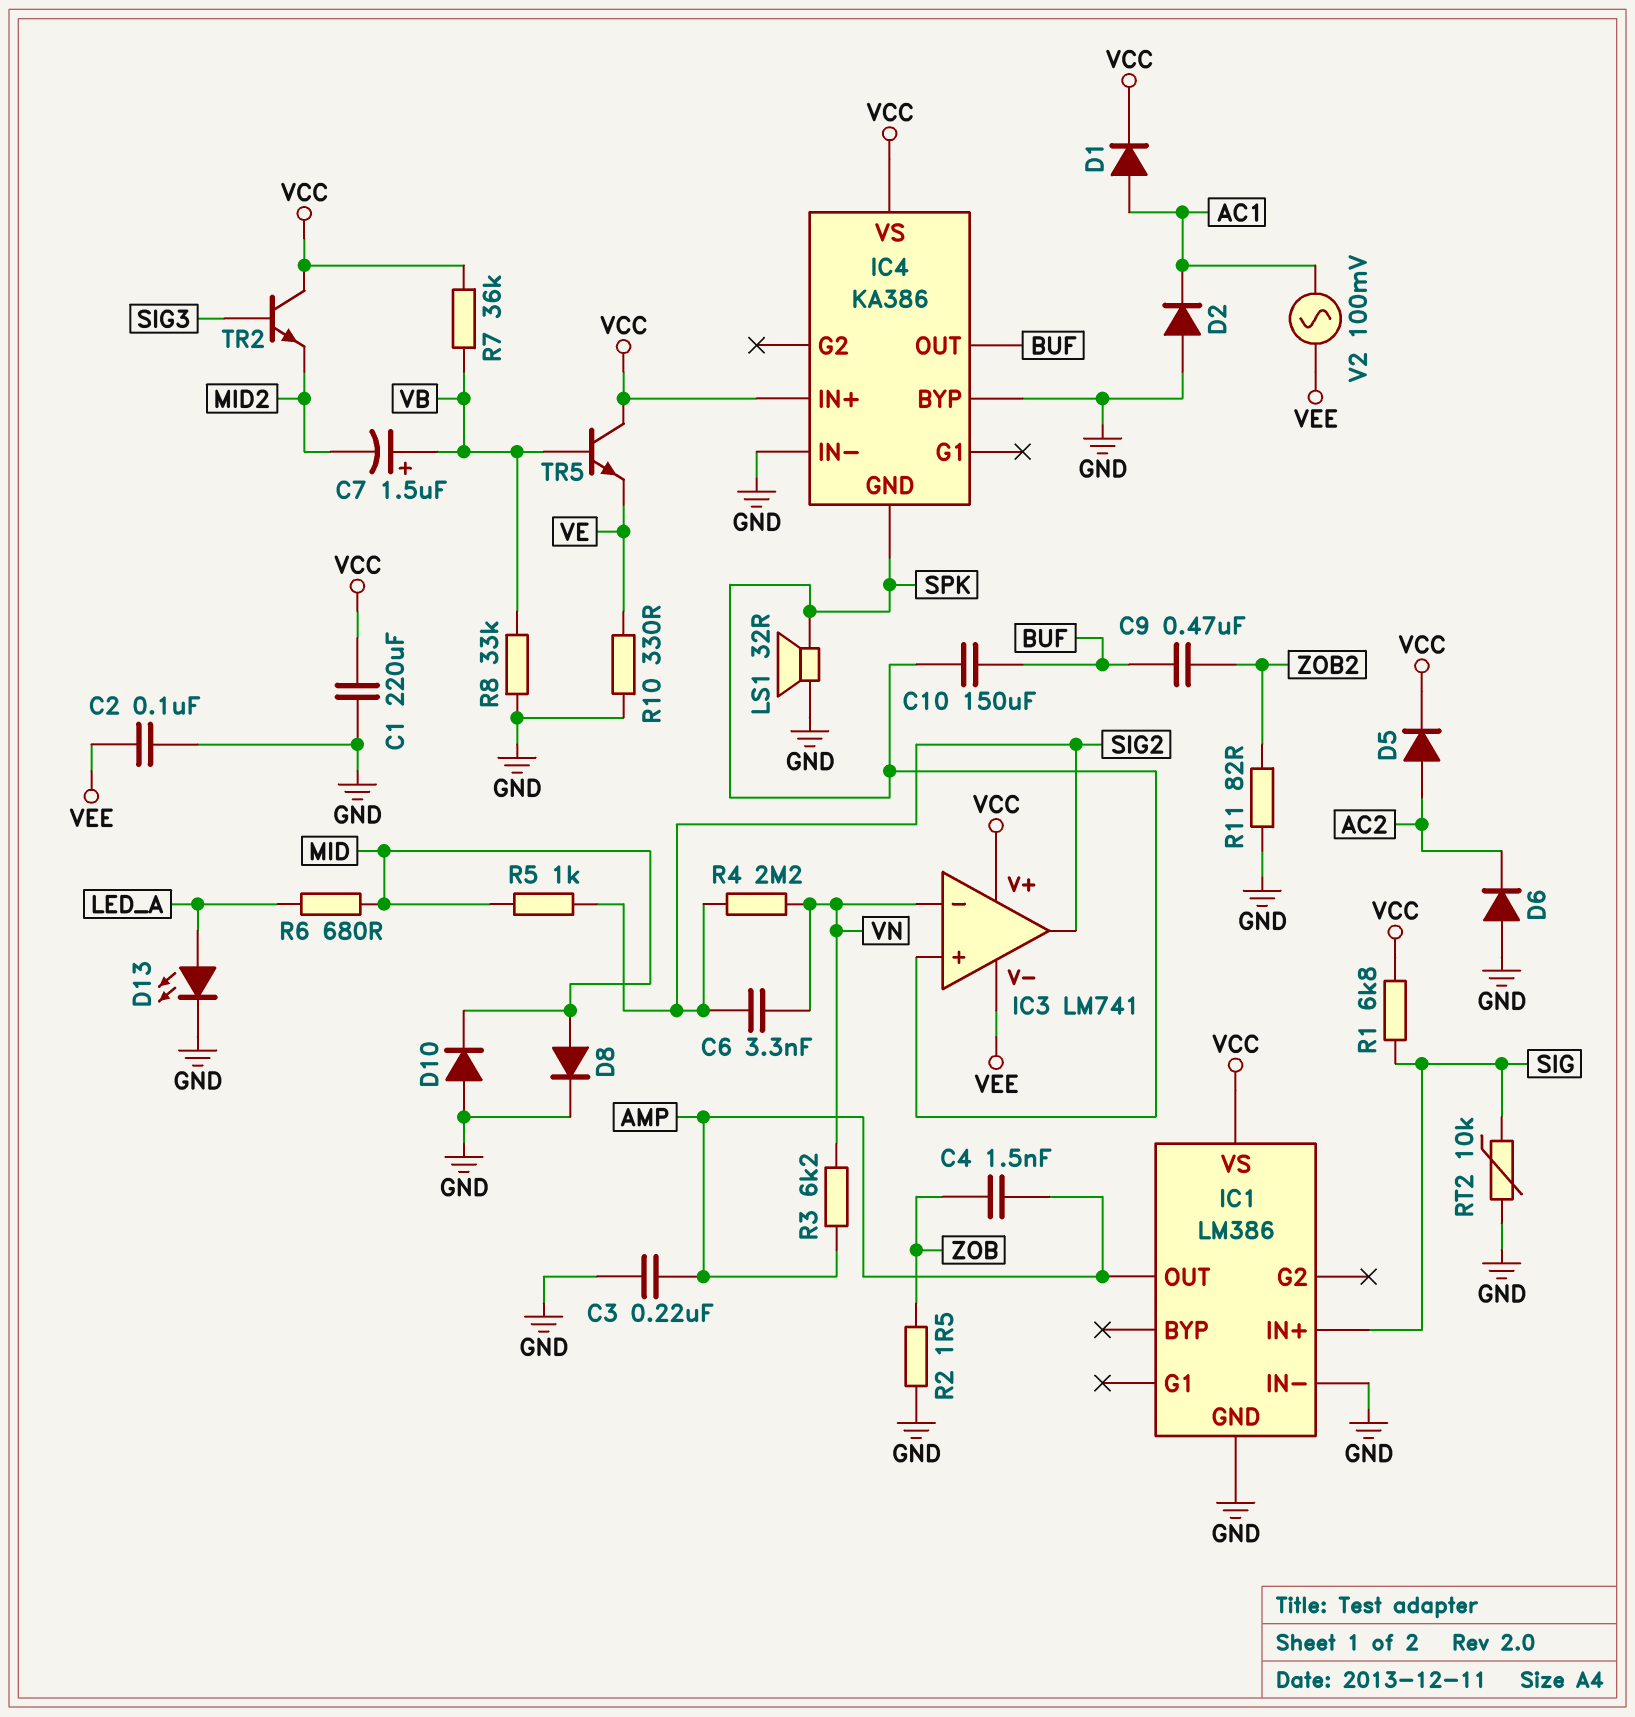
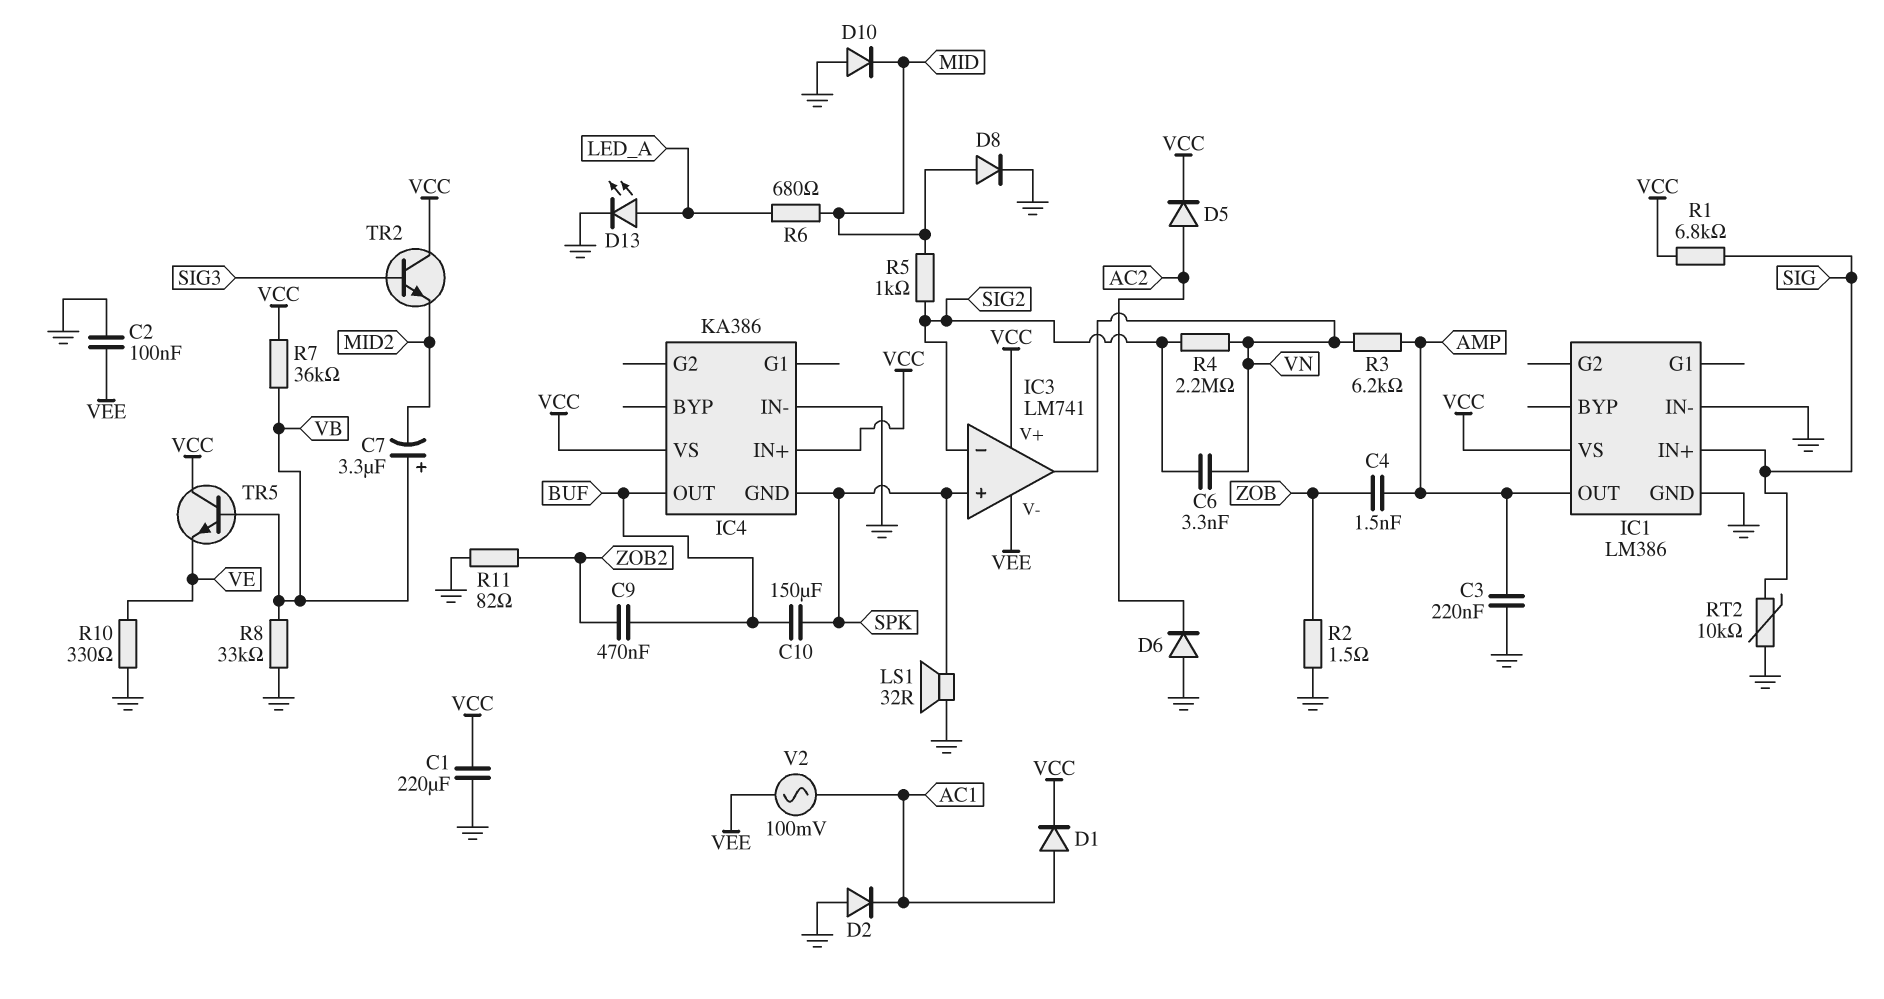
C7: 1.5uF (plus VB, minus MID2) -> 3.3uF (plus VB, minus MID2)
IC3 pin in-: VN -> SIG2
IC3 pin out: SIG2 -> VN
IC4 pin BYP: GND -> none

